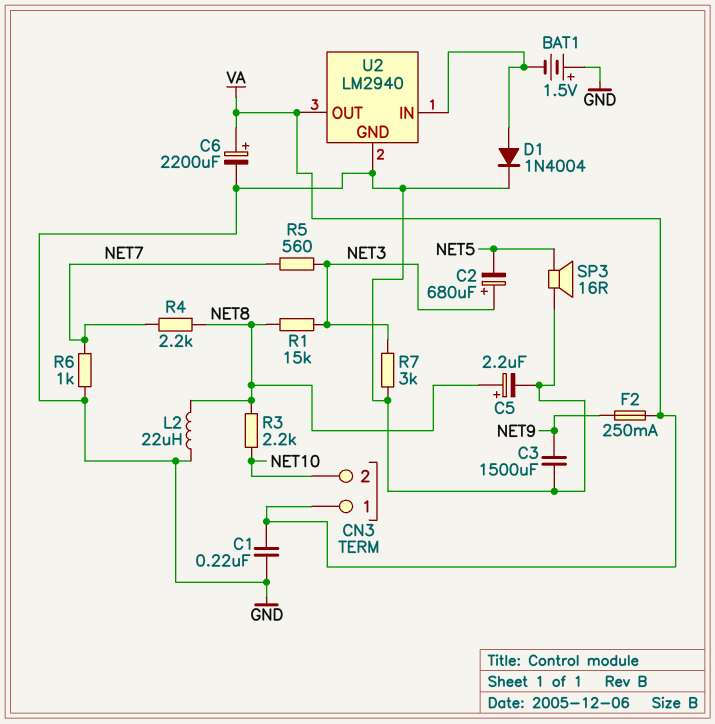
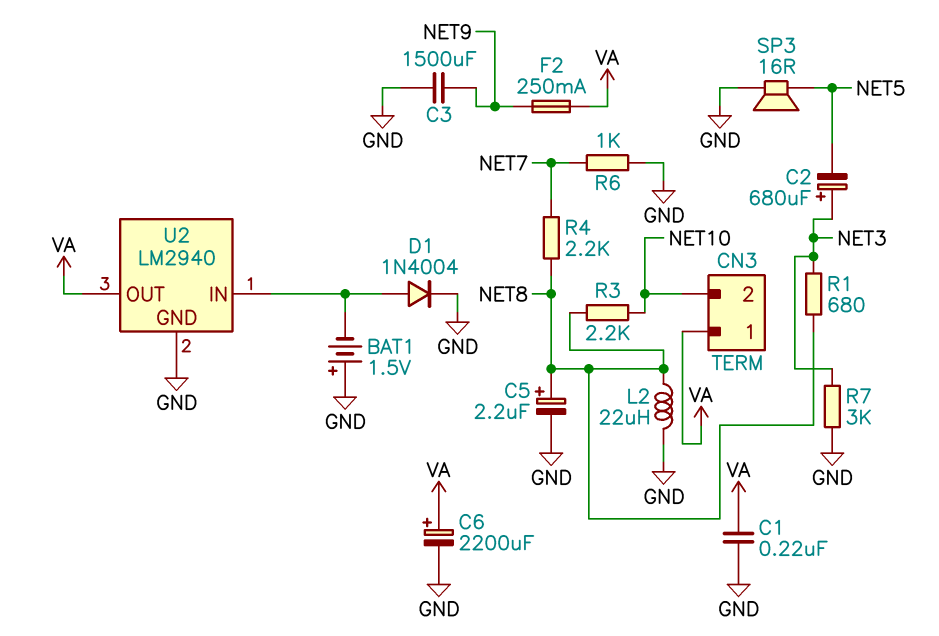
R1: 15k (NET3, NET8) -> 680 (NET3, NET8)
R5: 560 (NET3, NET7) -> none

